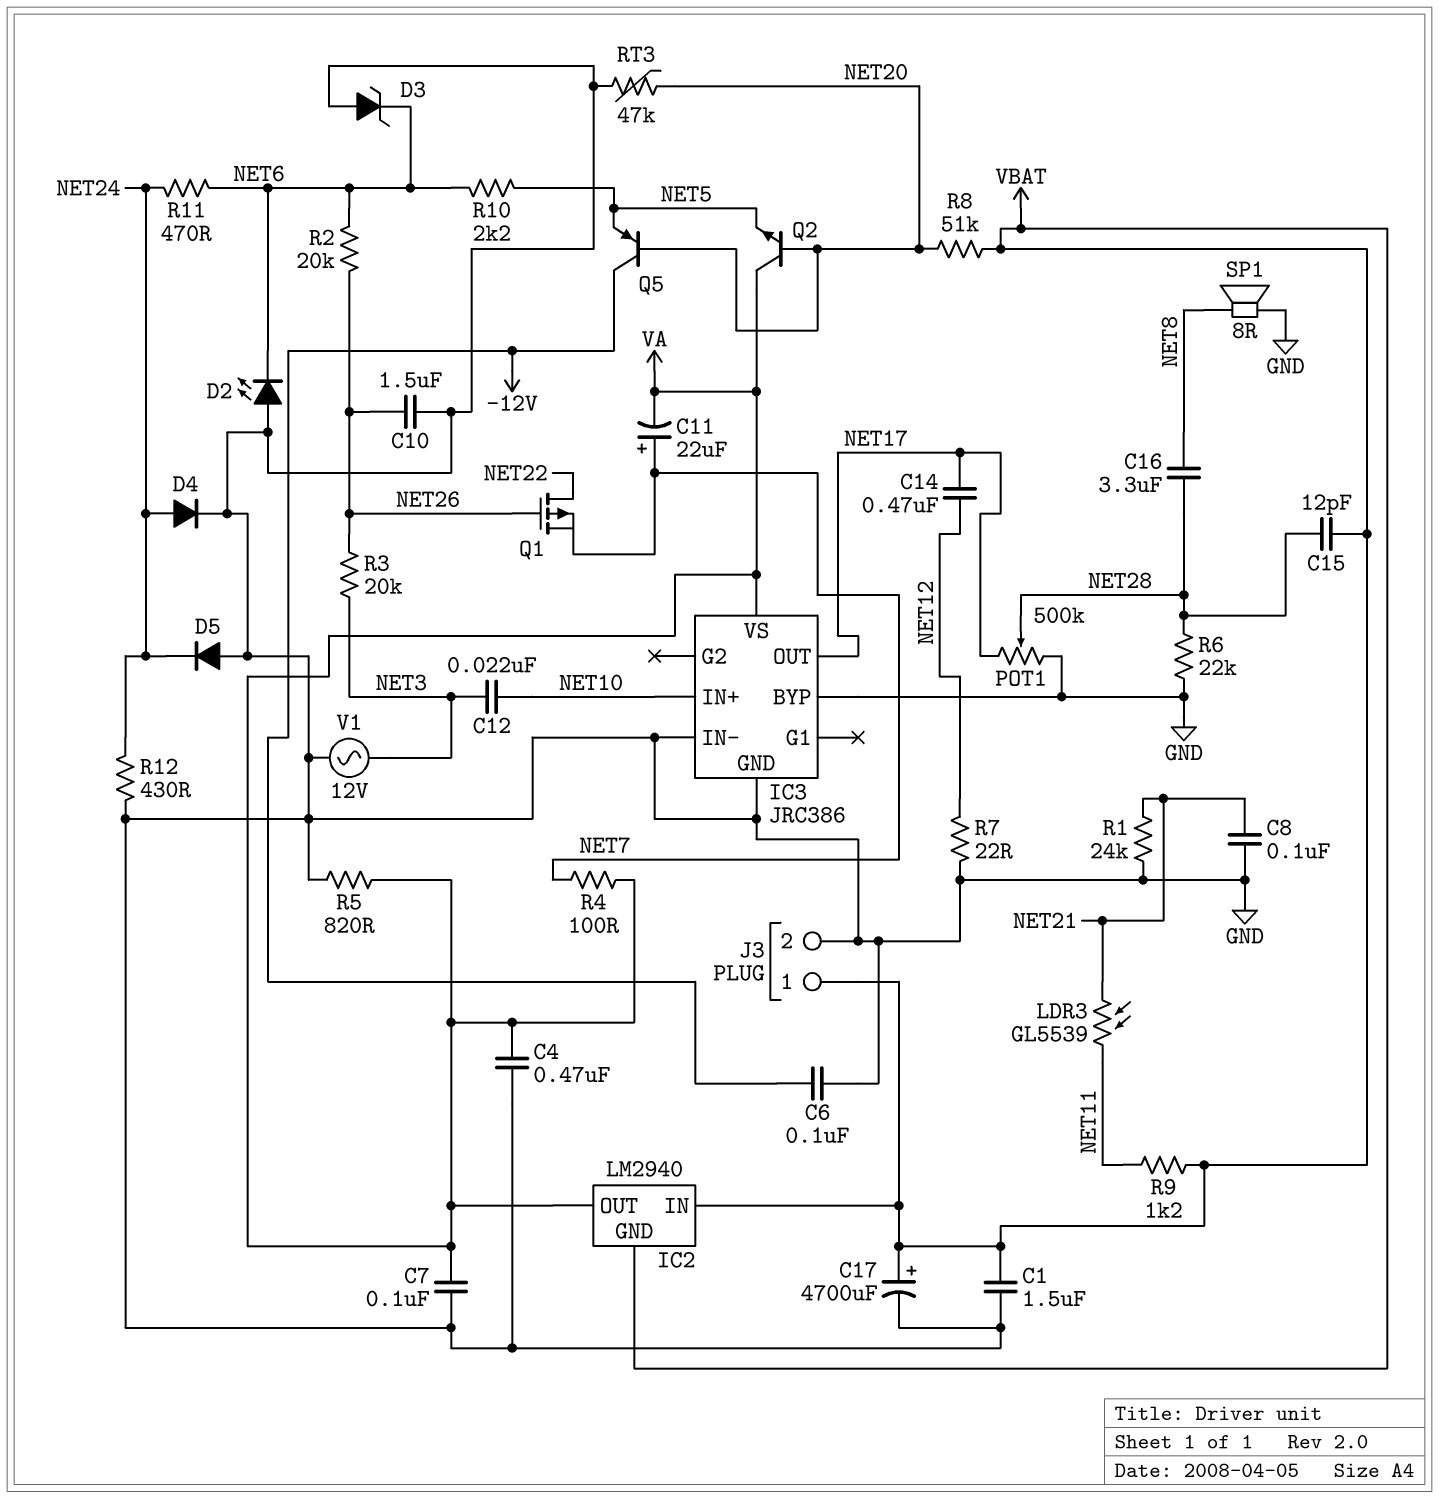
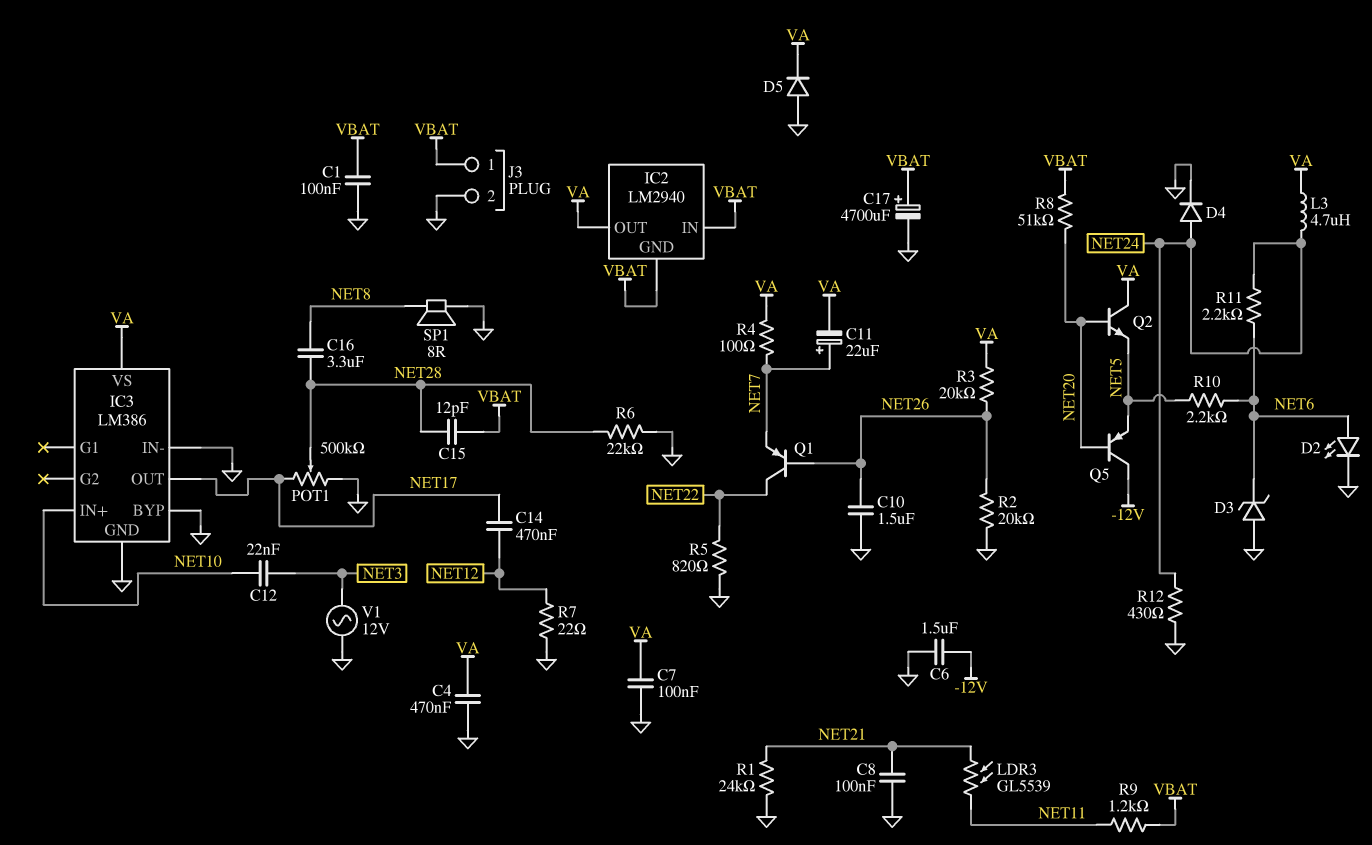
C1: 1.5uF (GND, VBAT) -> 100nF (GND, VBAT)
C6: 100nF (-12V, GND) -> 1.5uF (-12V, GND)
D2: LED (A GND, K NET6) -> LED (A NET6, K GND)
D5: diode (A GND, K NET24) -> diode (A GND, K VA)
IC3: JRC386 -> LM386
L3: none -> 4.7uH (NET24, VA)
Q1: PMOS (G NET26, D NET22, S NET7) -> PNP (B NET26, C NET22, E NET7)
R2: 20k (NET6, NET26) -> 20k (GND, NET26)
R3: 20k (NET3, NET26) -> 20k (NET26, VA)
R5: 820 (GND, VA) -> 820 (GND, NET22)
R11: 470 (NET6, NET24) -> 2.2k (NET6, NET24)
RT3: 47k (GND, NET20) -> none

